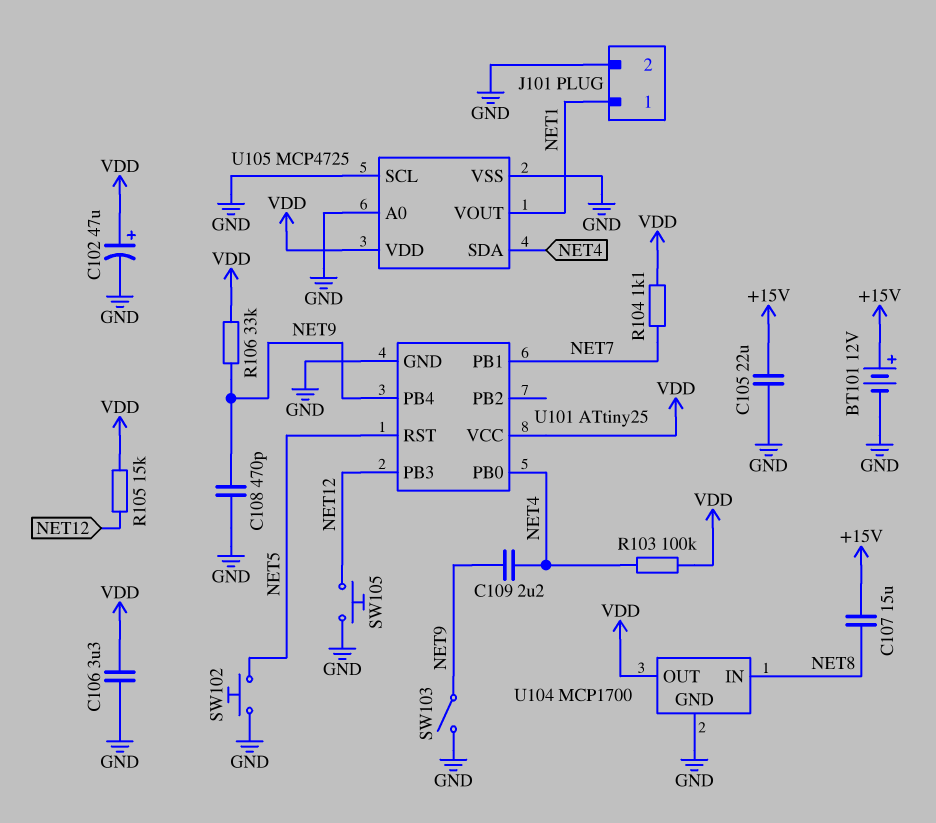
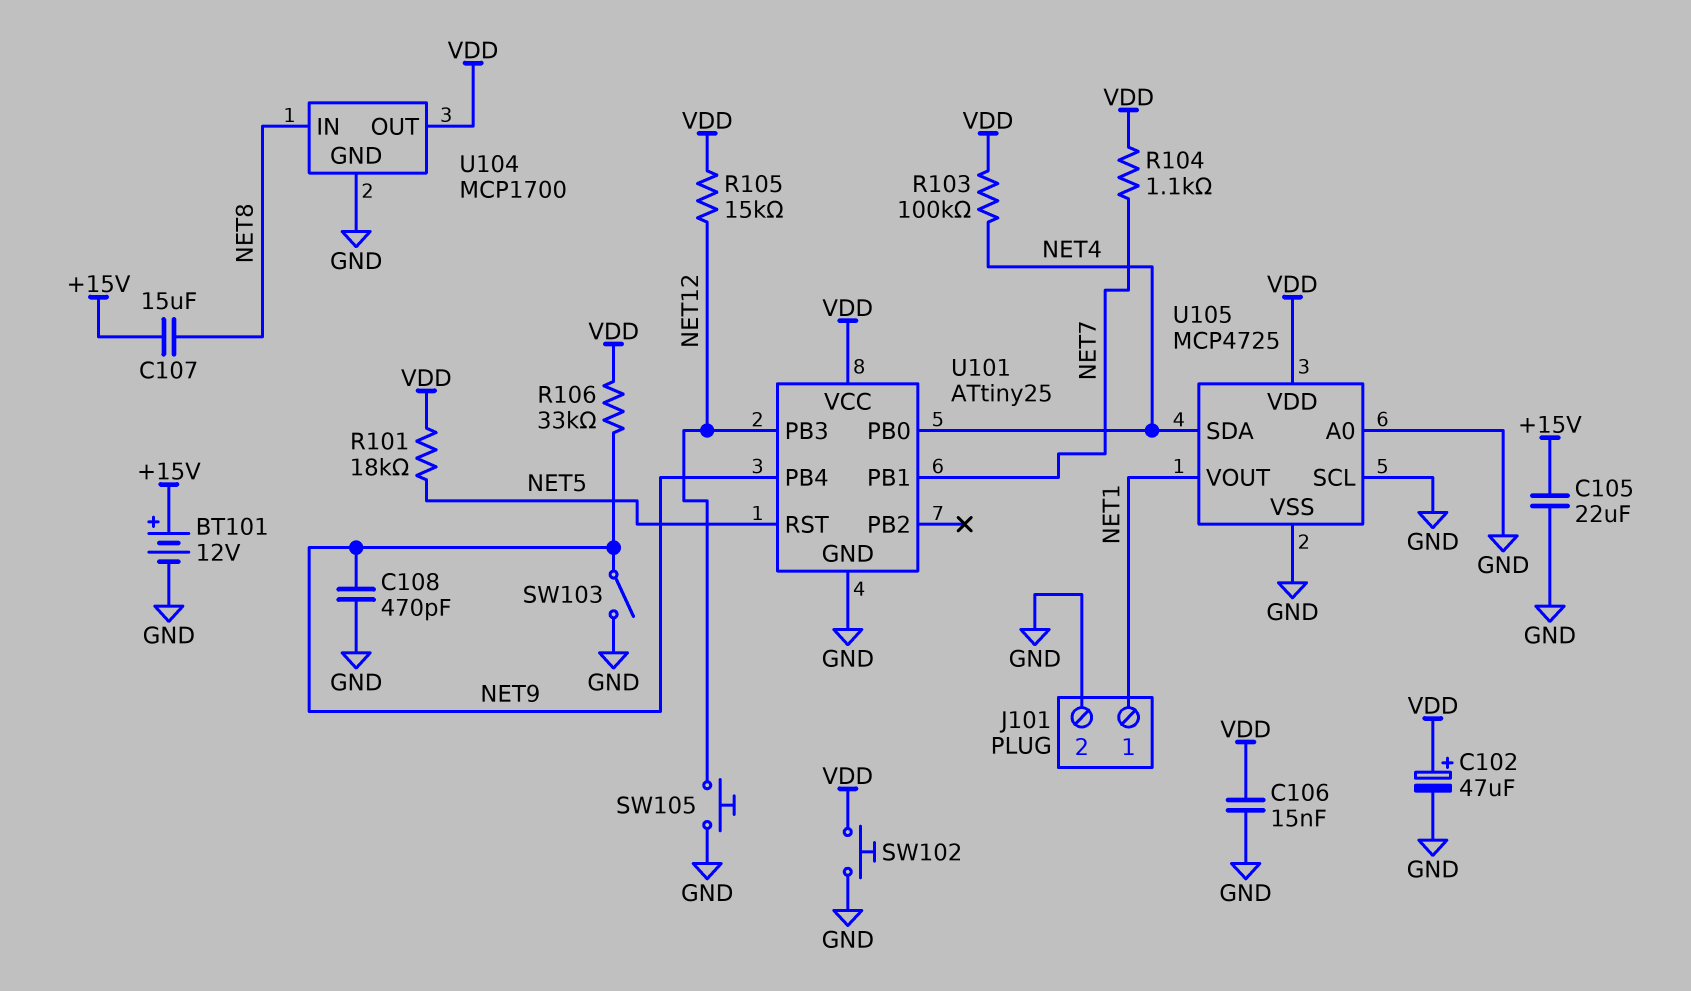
C106: 3.3uF (GND, VDD) -> 15nF (GND, VDD)
C109: 2.2uF (NET4, NET9) -> none
R101: none -> 18k (NET5, VDD)
SW102: button (GND, NET5) -> button (GND, VDD)

